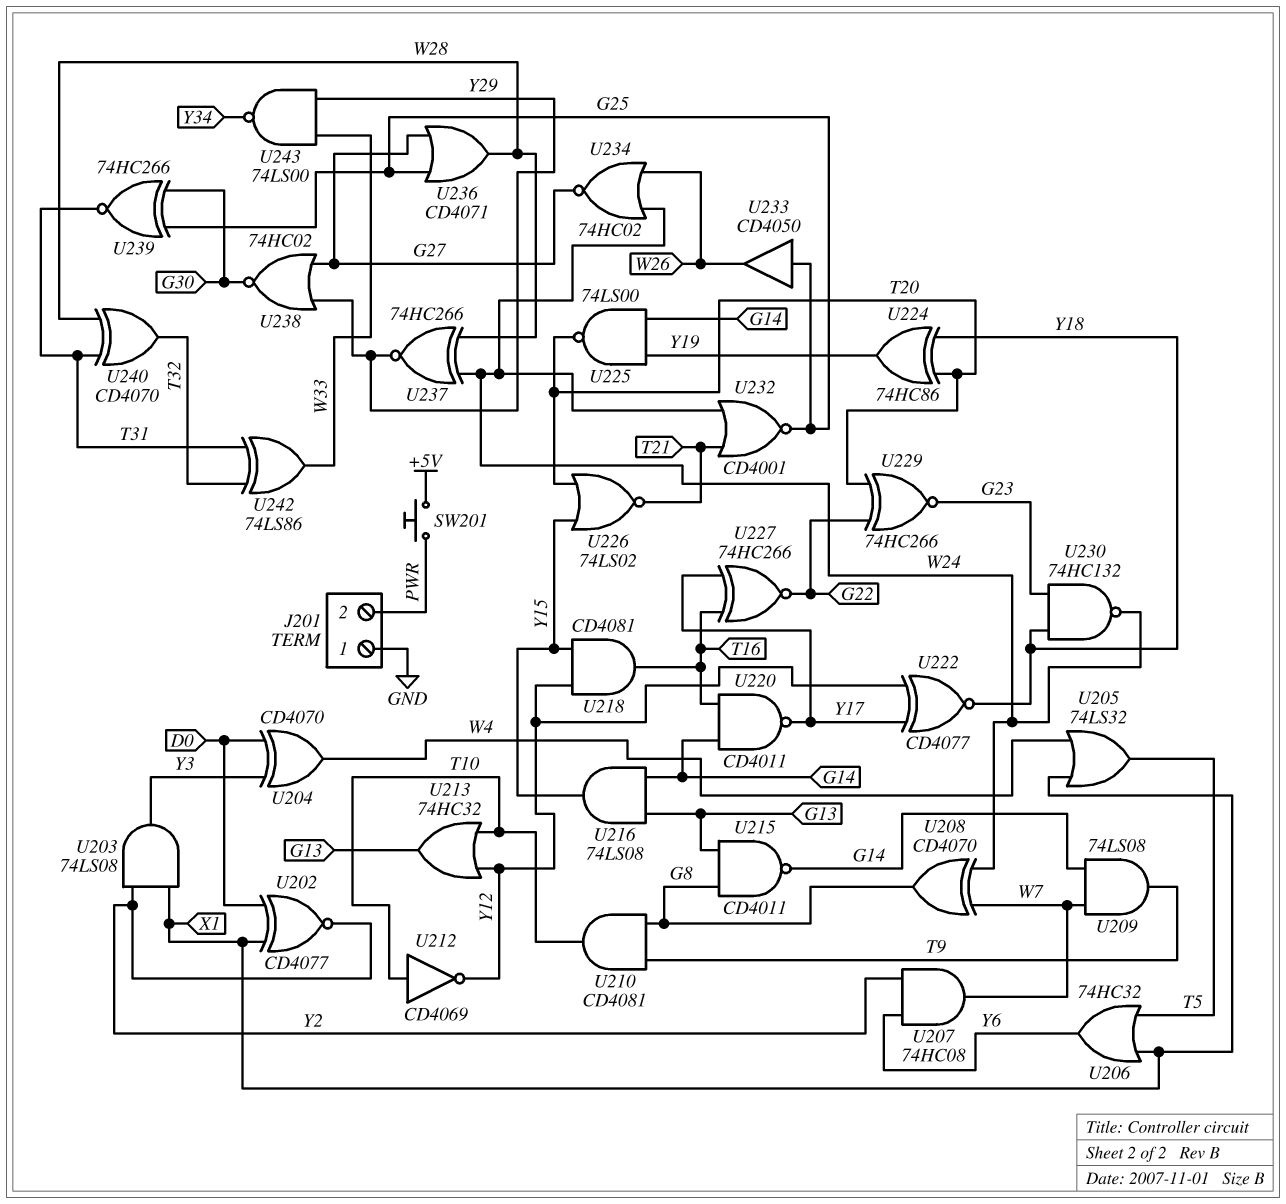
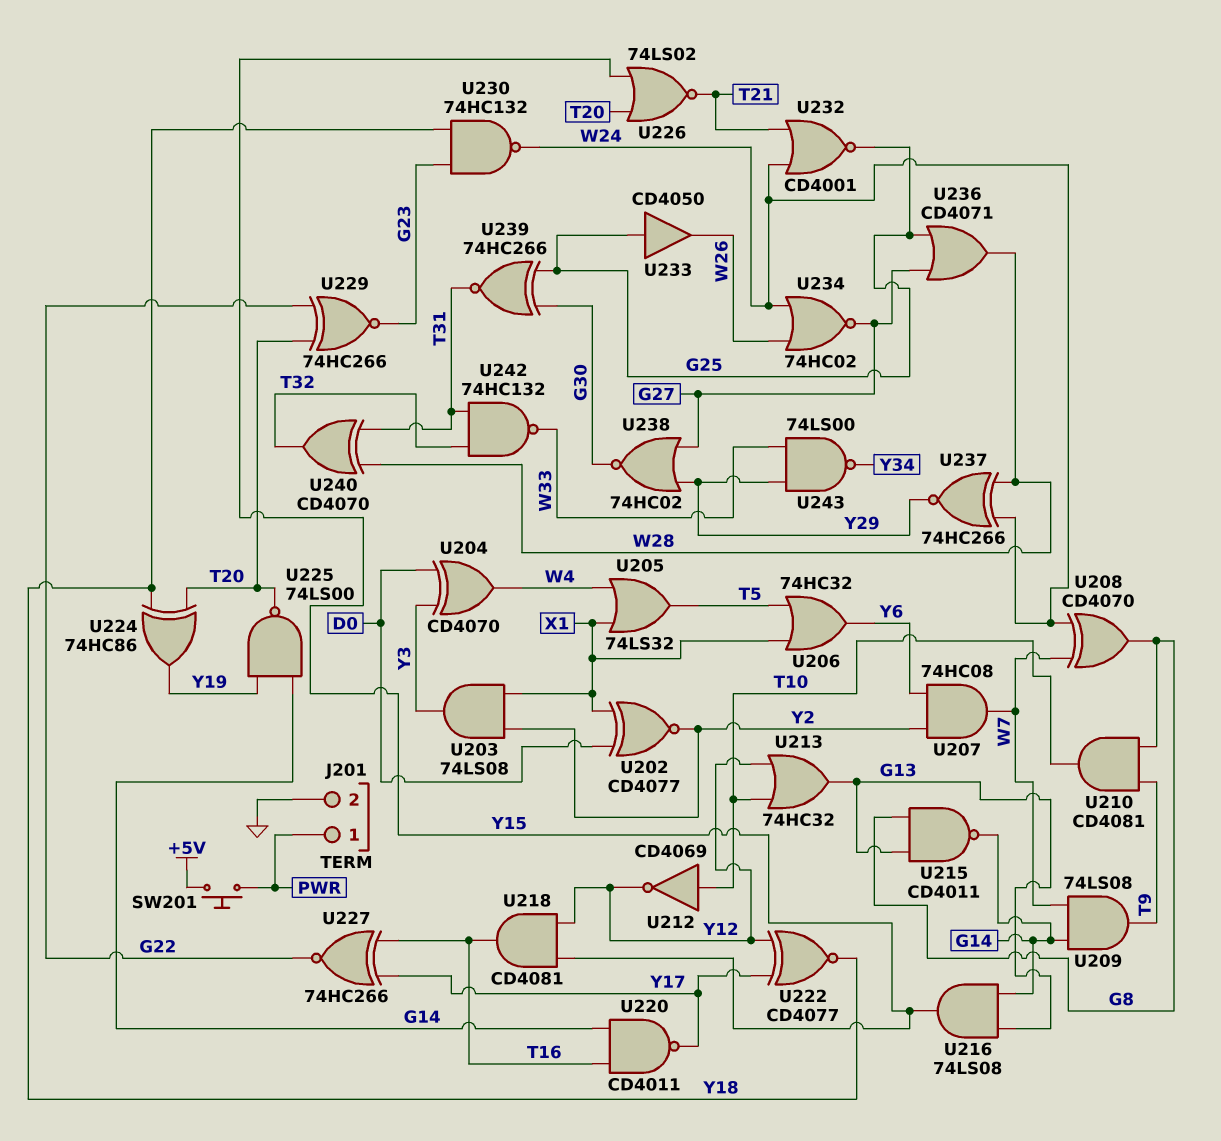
J201 pin 1: GND -> PWR
J201 pin 2: PWR -> GND
U242: XOR 74LS86 (in T31, in T32, out W33) -> NAND 74HC132 (in T31, in T32, out W33)

